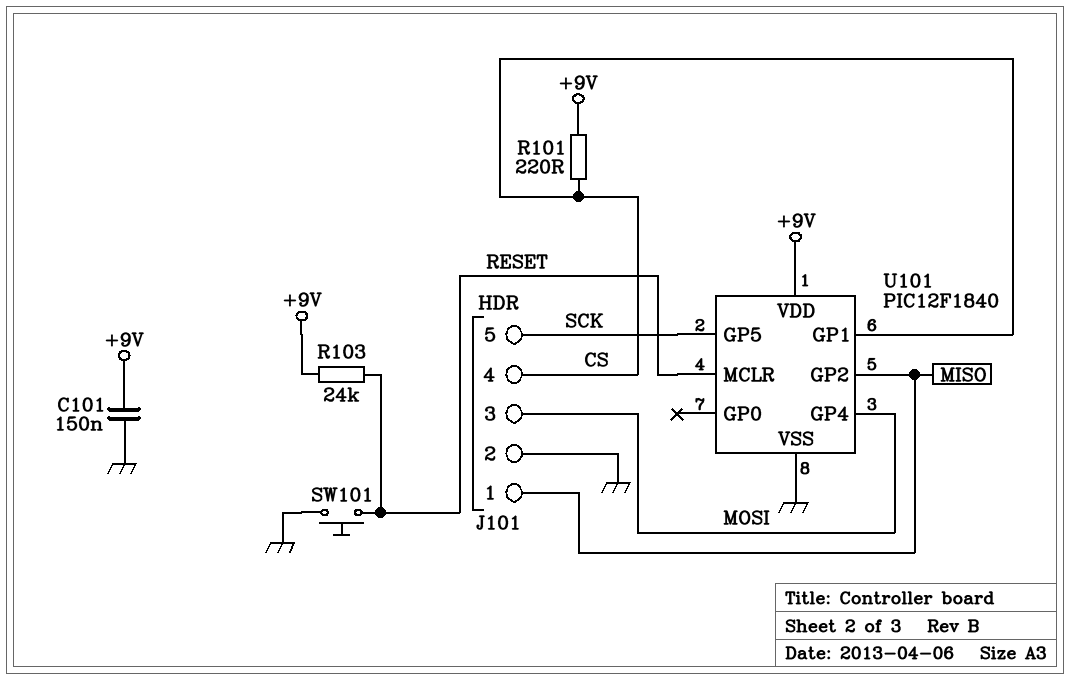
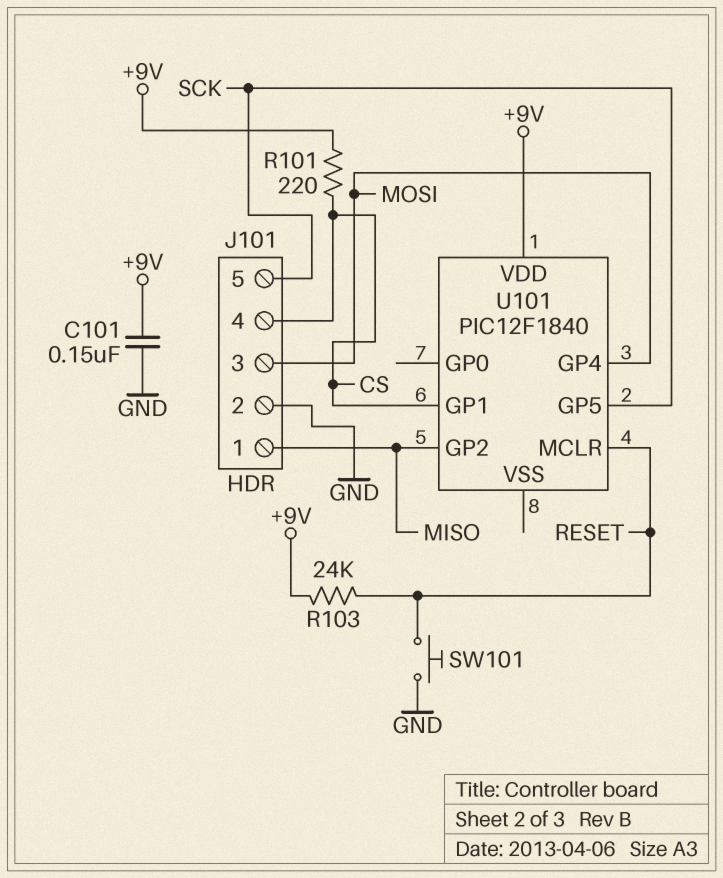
U101 pin VSS: GND -> none

